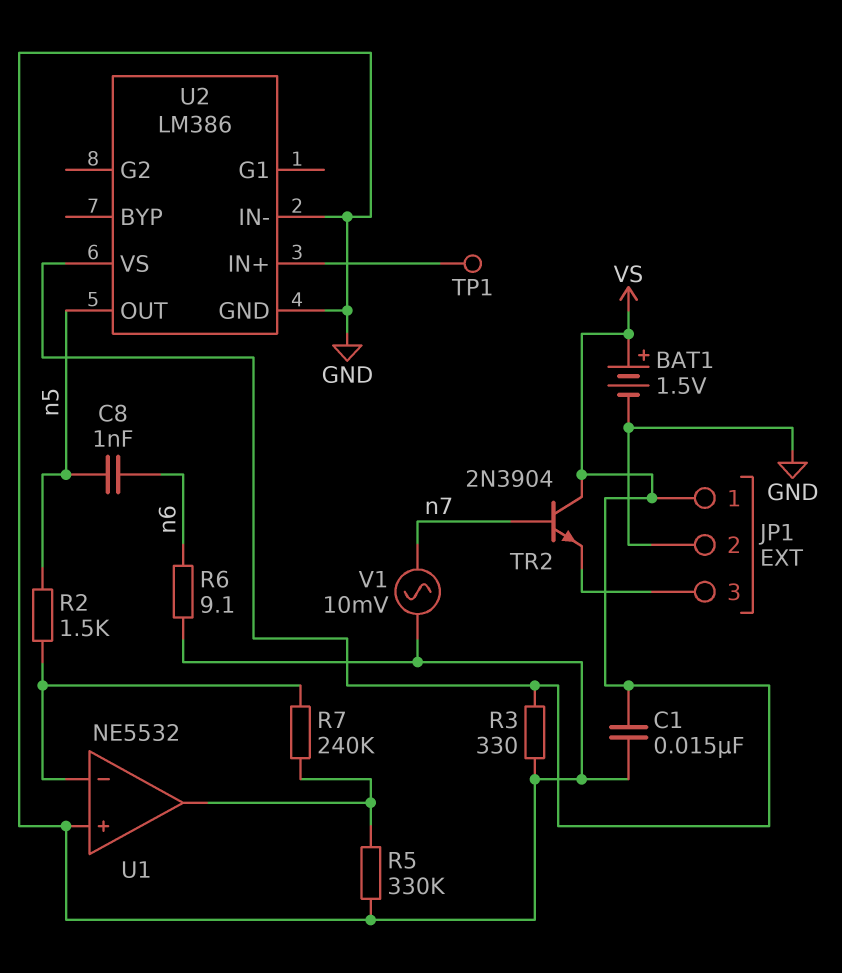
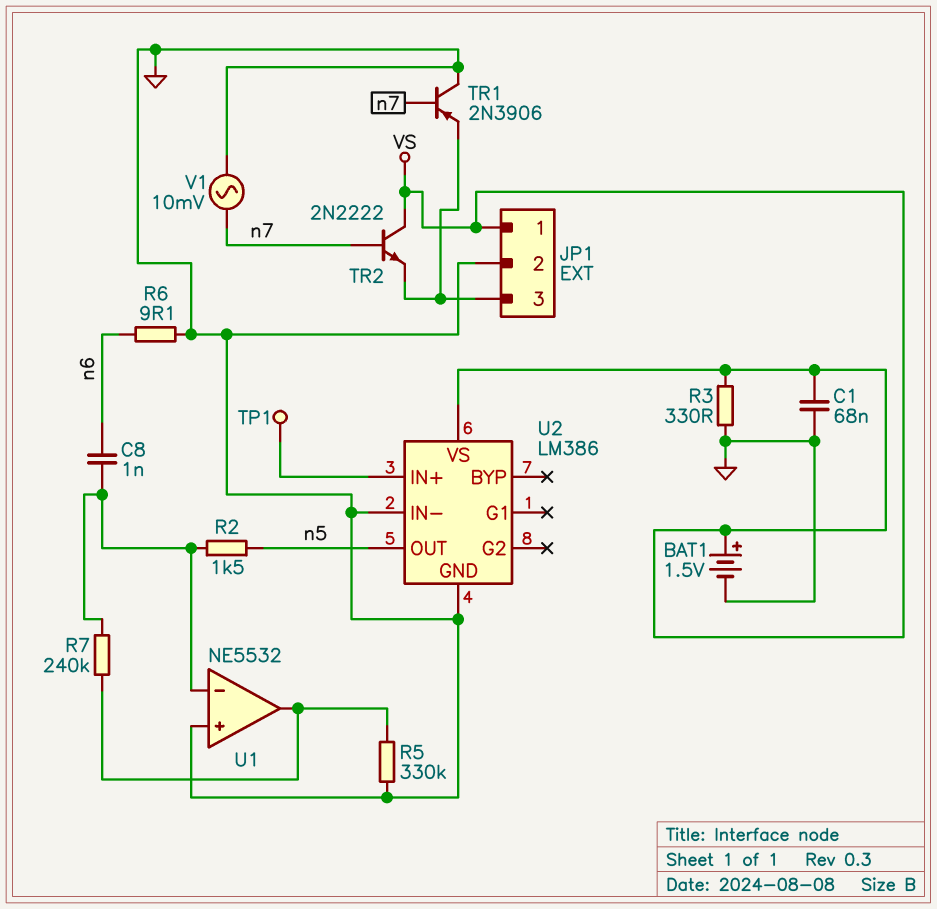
C1: 15nF (GND, VS) -> 68nF (GND, VS)
C8: 1nF (n5, n6) -> 1nF (U1/in-, n6)
TR1: none -> PNP 2N3906 (B n7, C GND, E JP1/3)
TR2: NPN 2N3904 (B n7, C VS, E JP1/3) -> NPN 2N2222 (B n7, C VS, E JP1/3)

